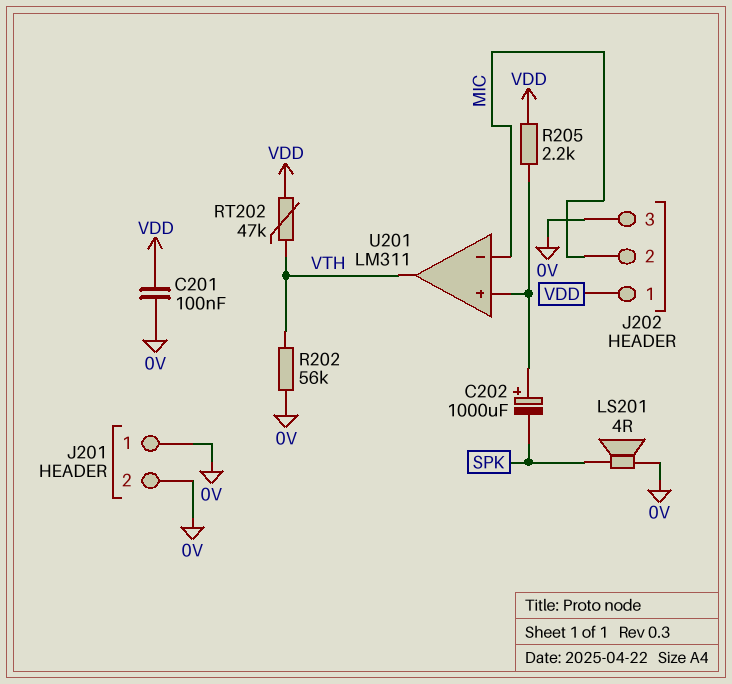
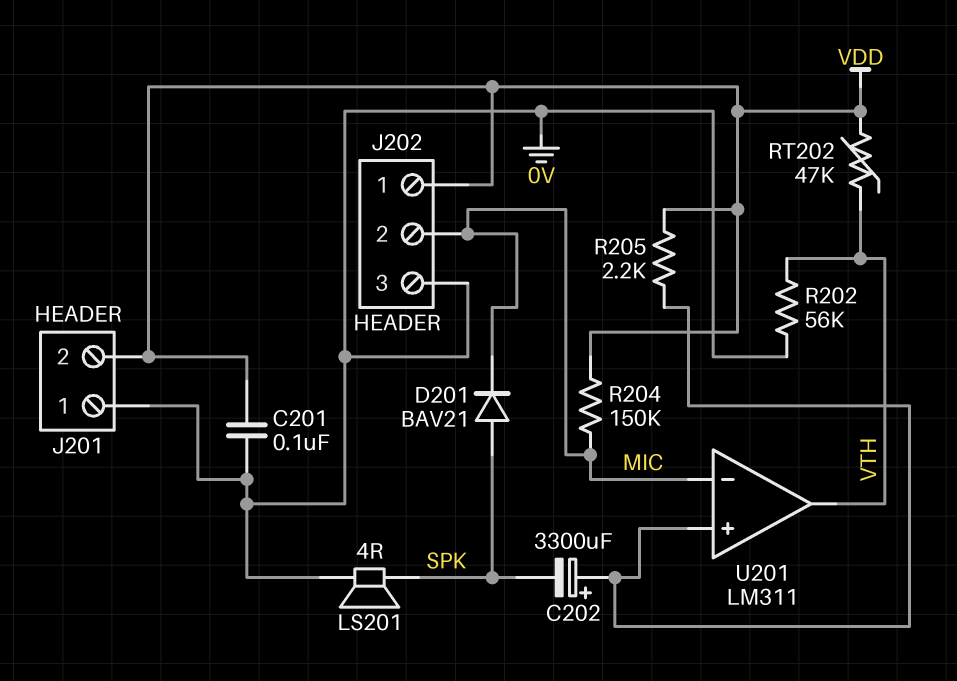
C202: 1000uF (plus U201/in+, minus SPK) -> 3300uF (plus U201/in+, minus SPK)
D201: none -> diode BAV21 (A SPK, K MIC)
J201 pin 2: 0V -> VDD
R204: none -> 150k (MIC, VDD)

